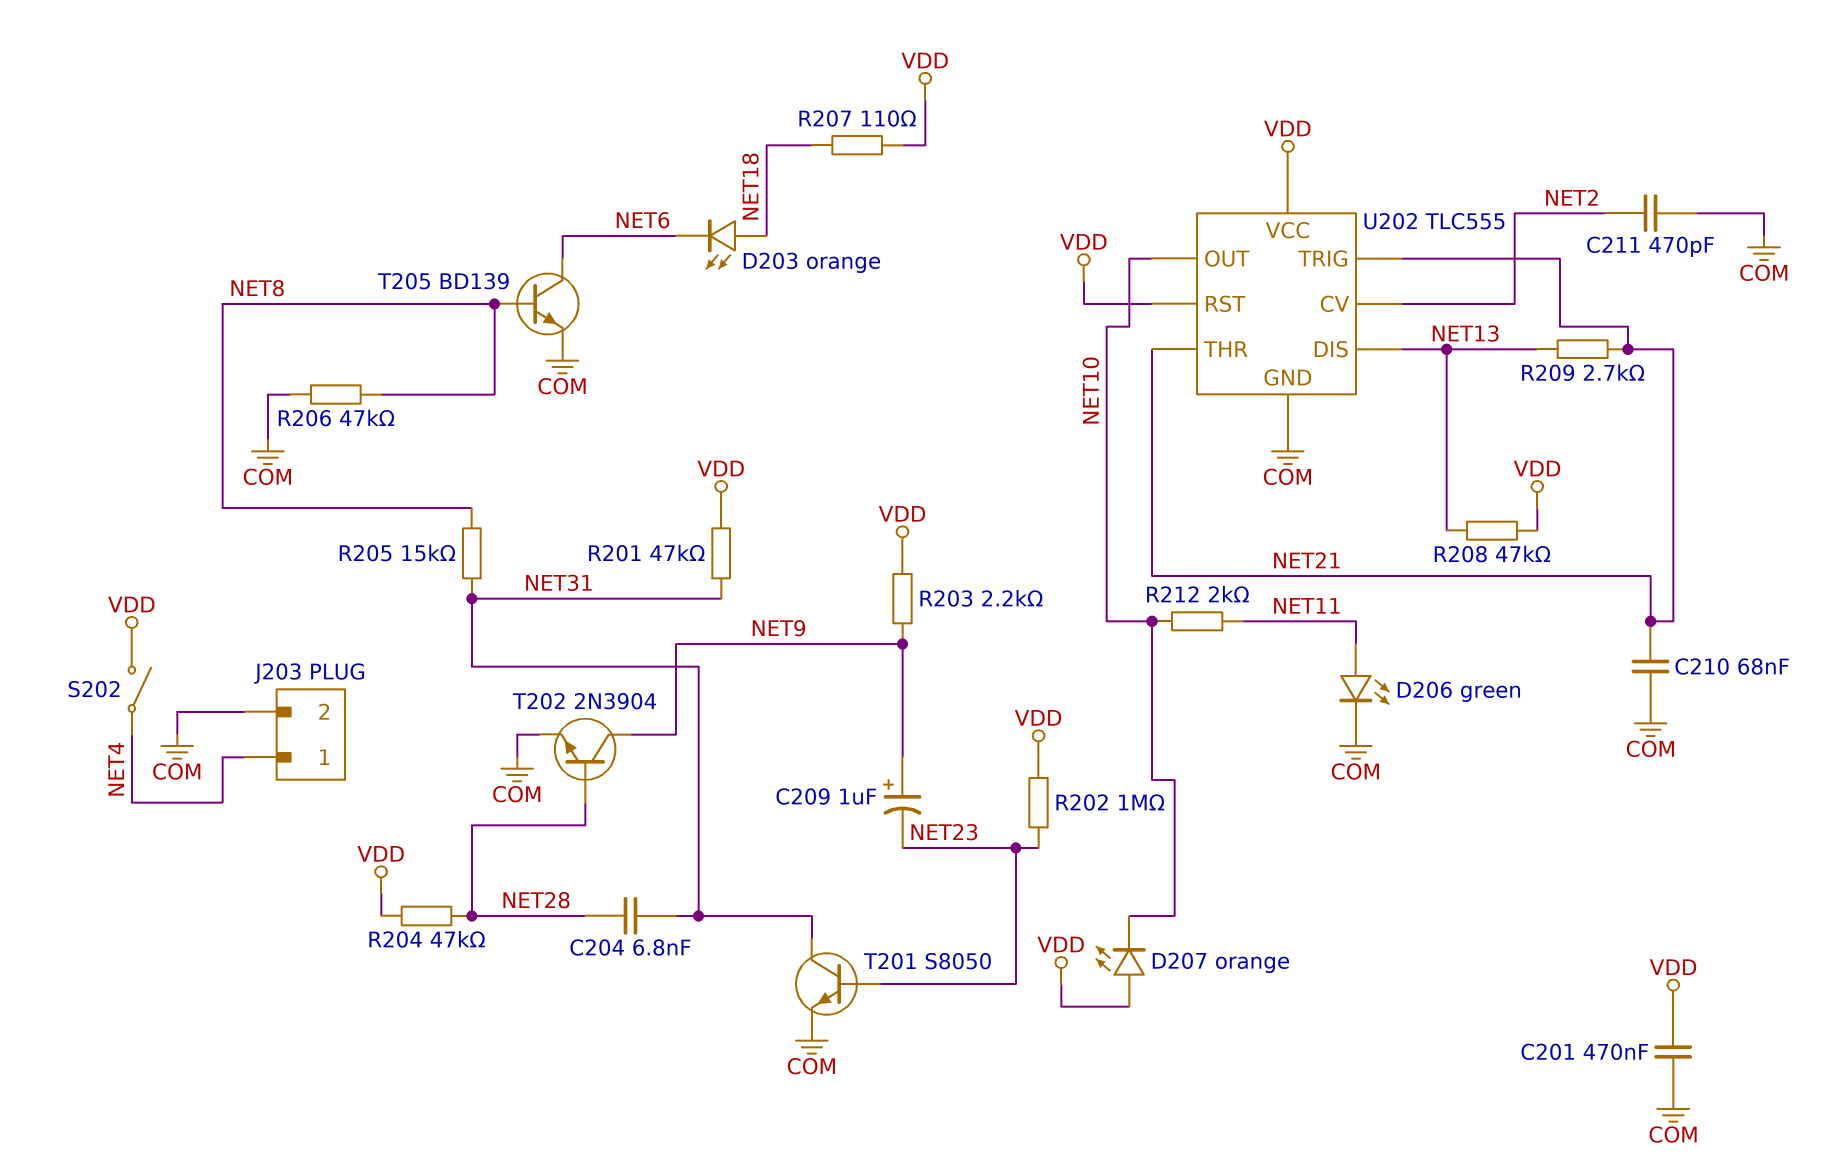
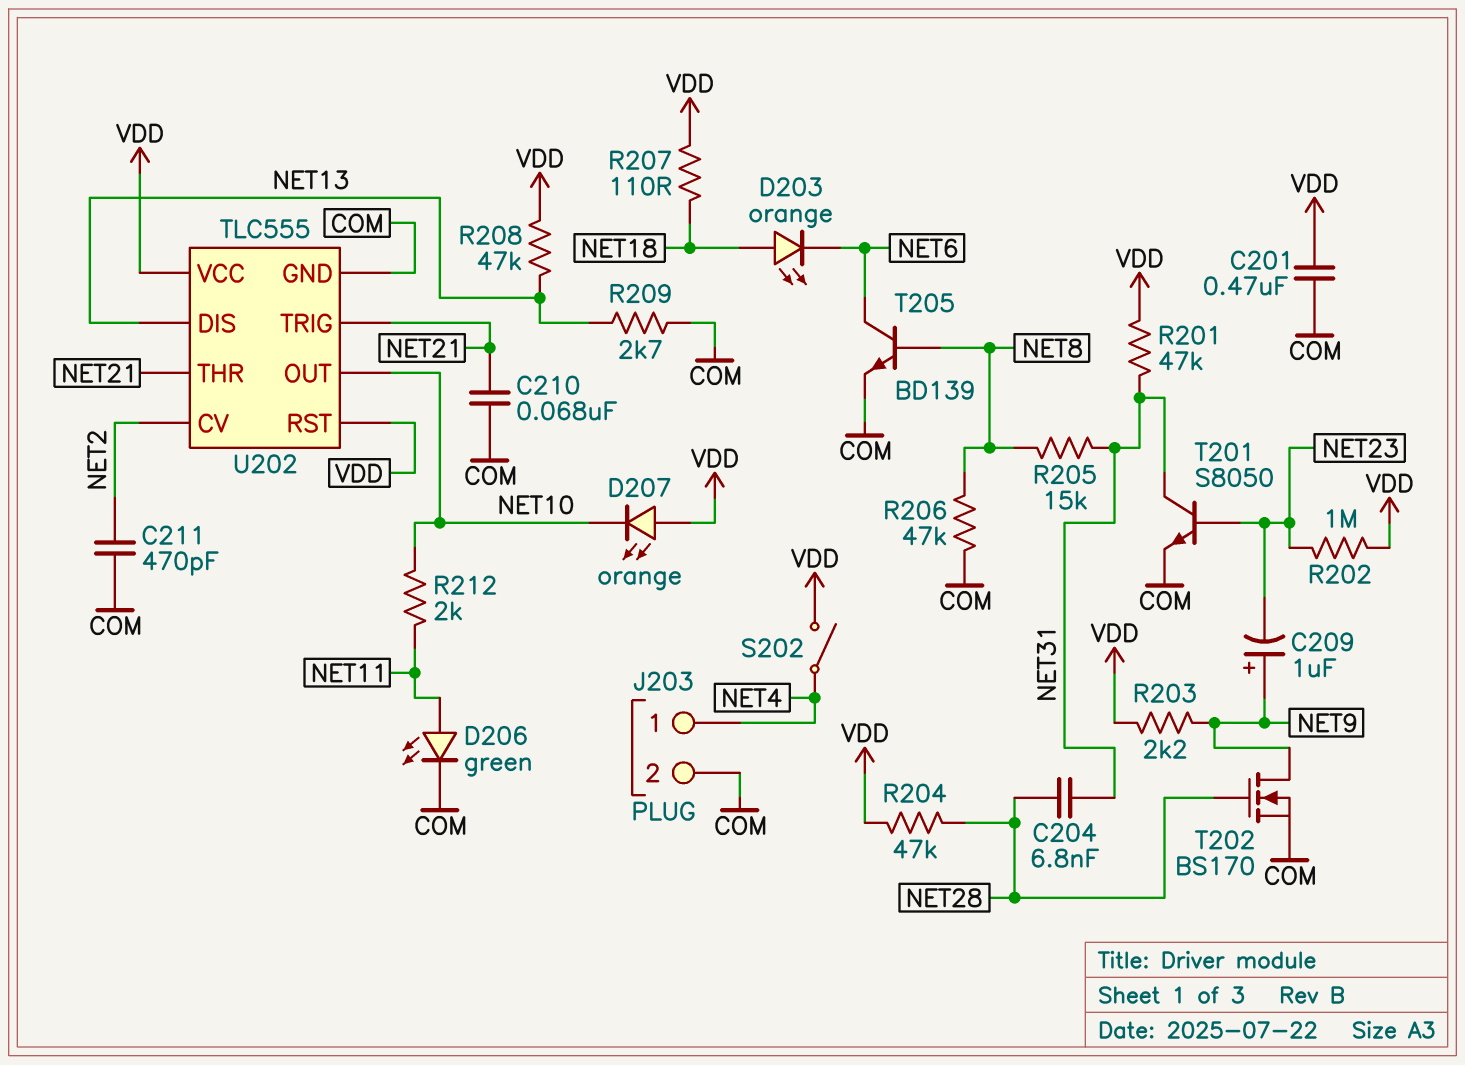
R209: 2.7k (NET13, NET21) -> 2.7k (COM, NET13)
T202: NPN 2N3904 (B NET28, C NET9, E COM) -> NMOS BS170 (G NET28, D NET9, S COM)

